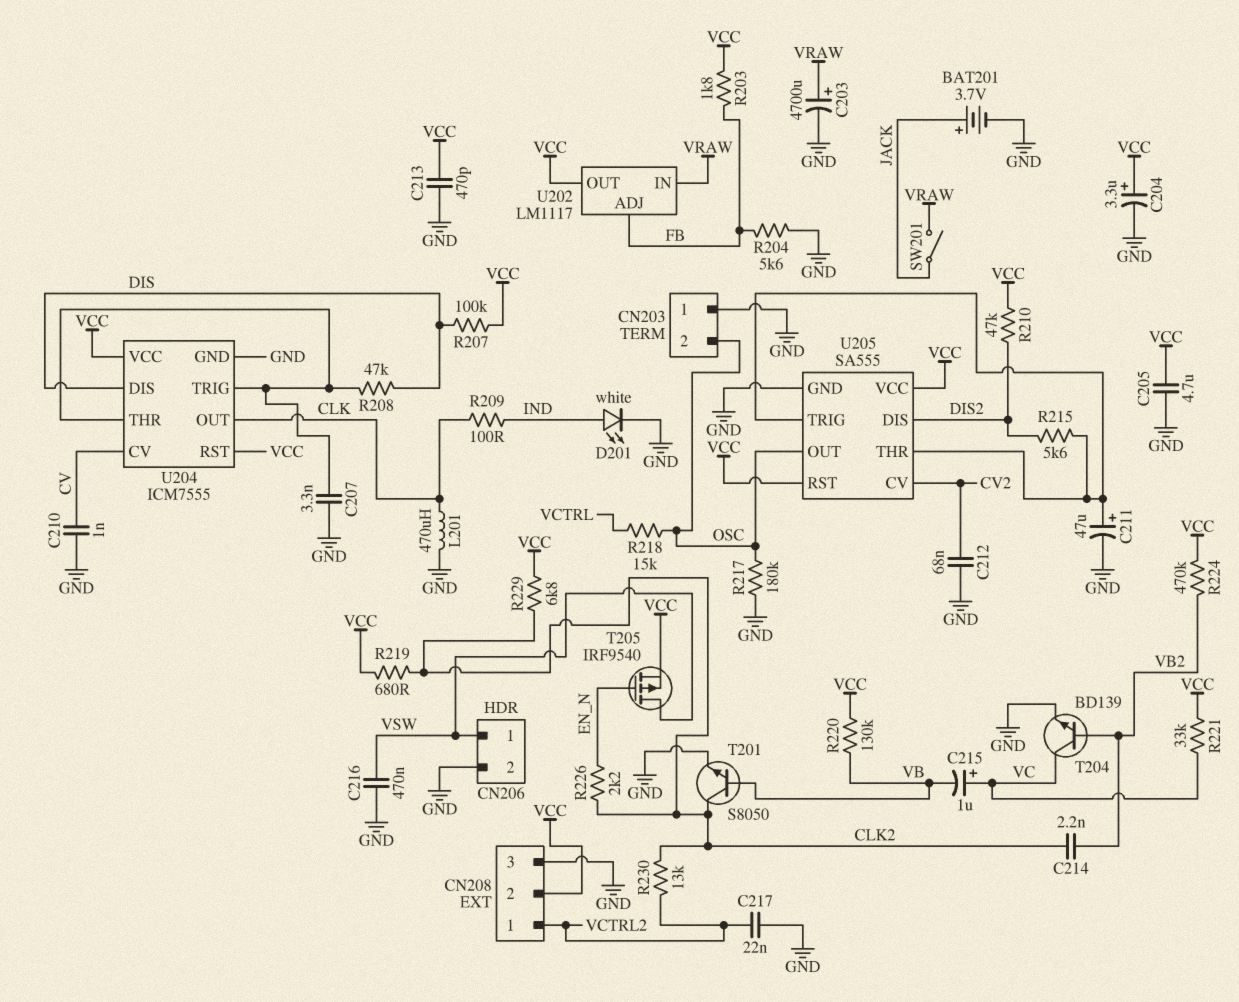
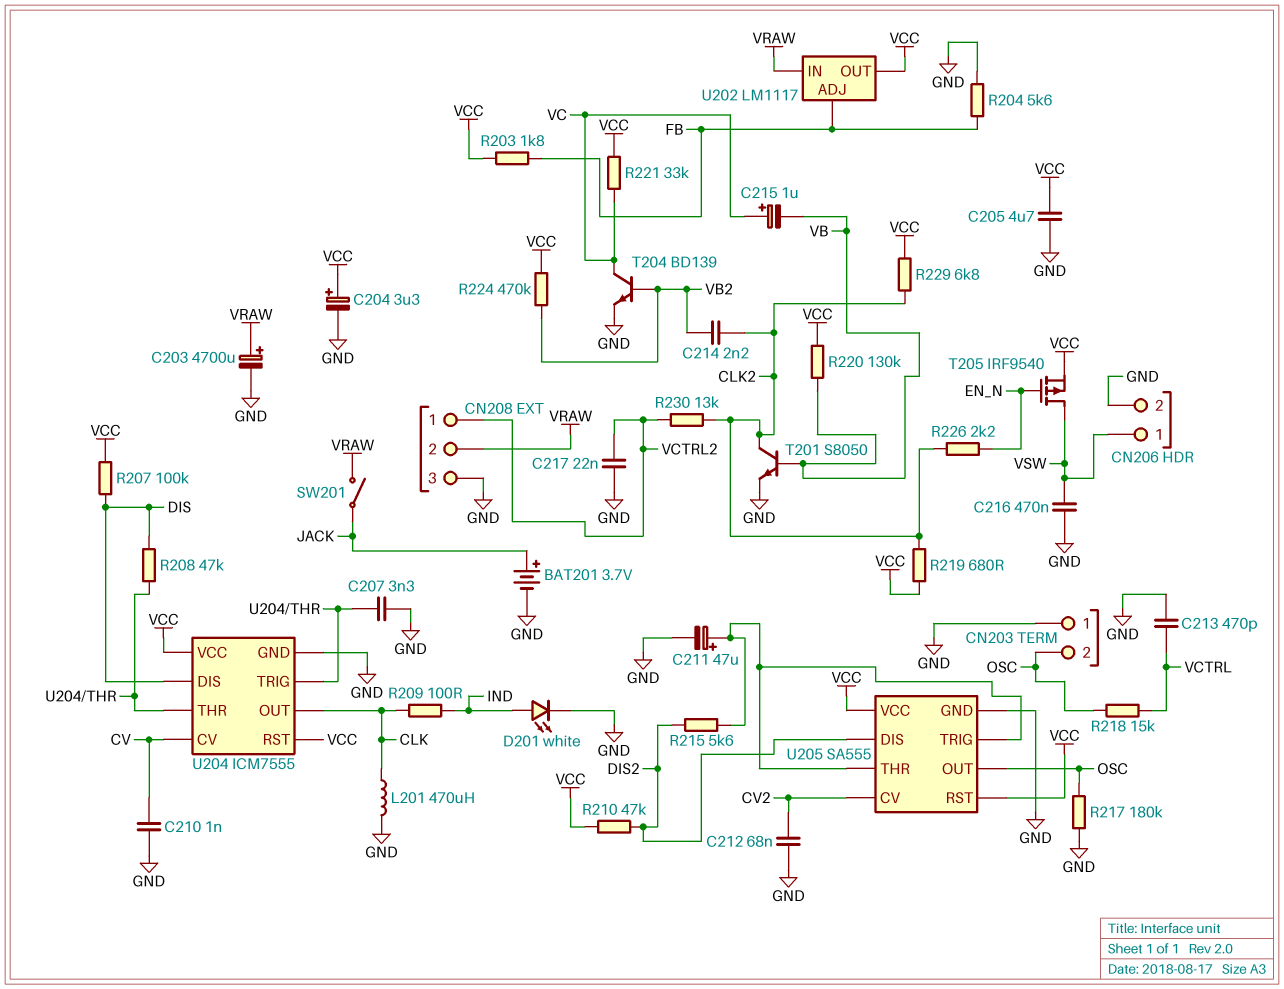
C213: 470pF (GND, VCC) -> 470pF (GND, VCTRL)
CN208 pin 2: VCC -> VRAW

